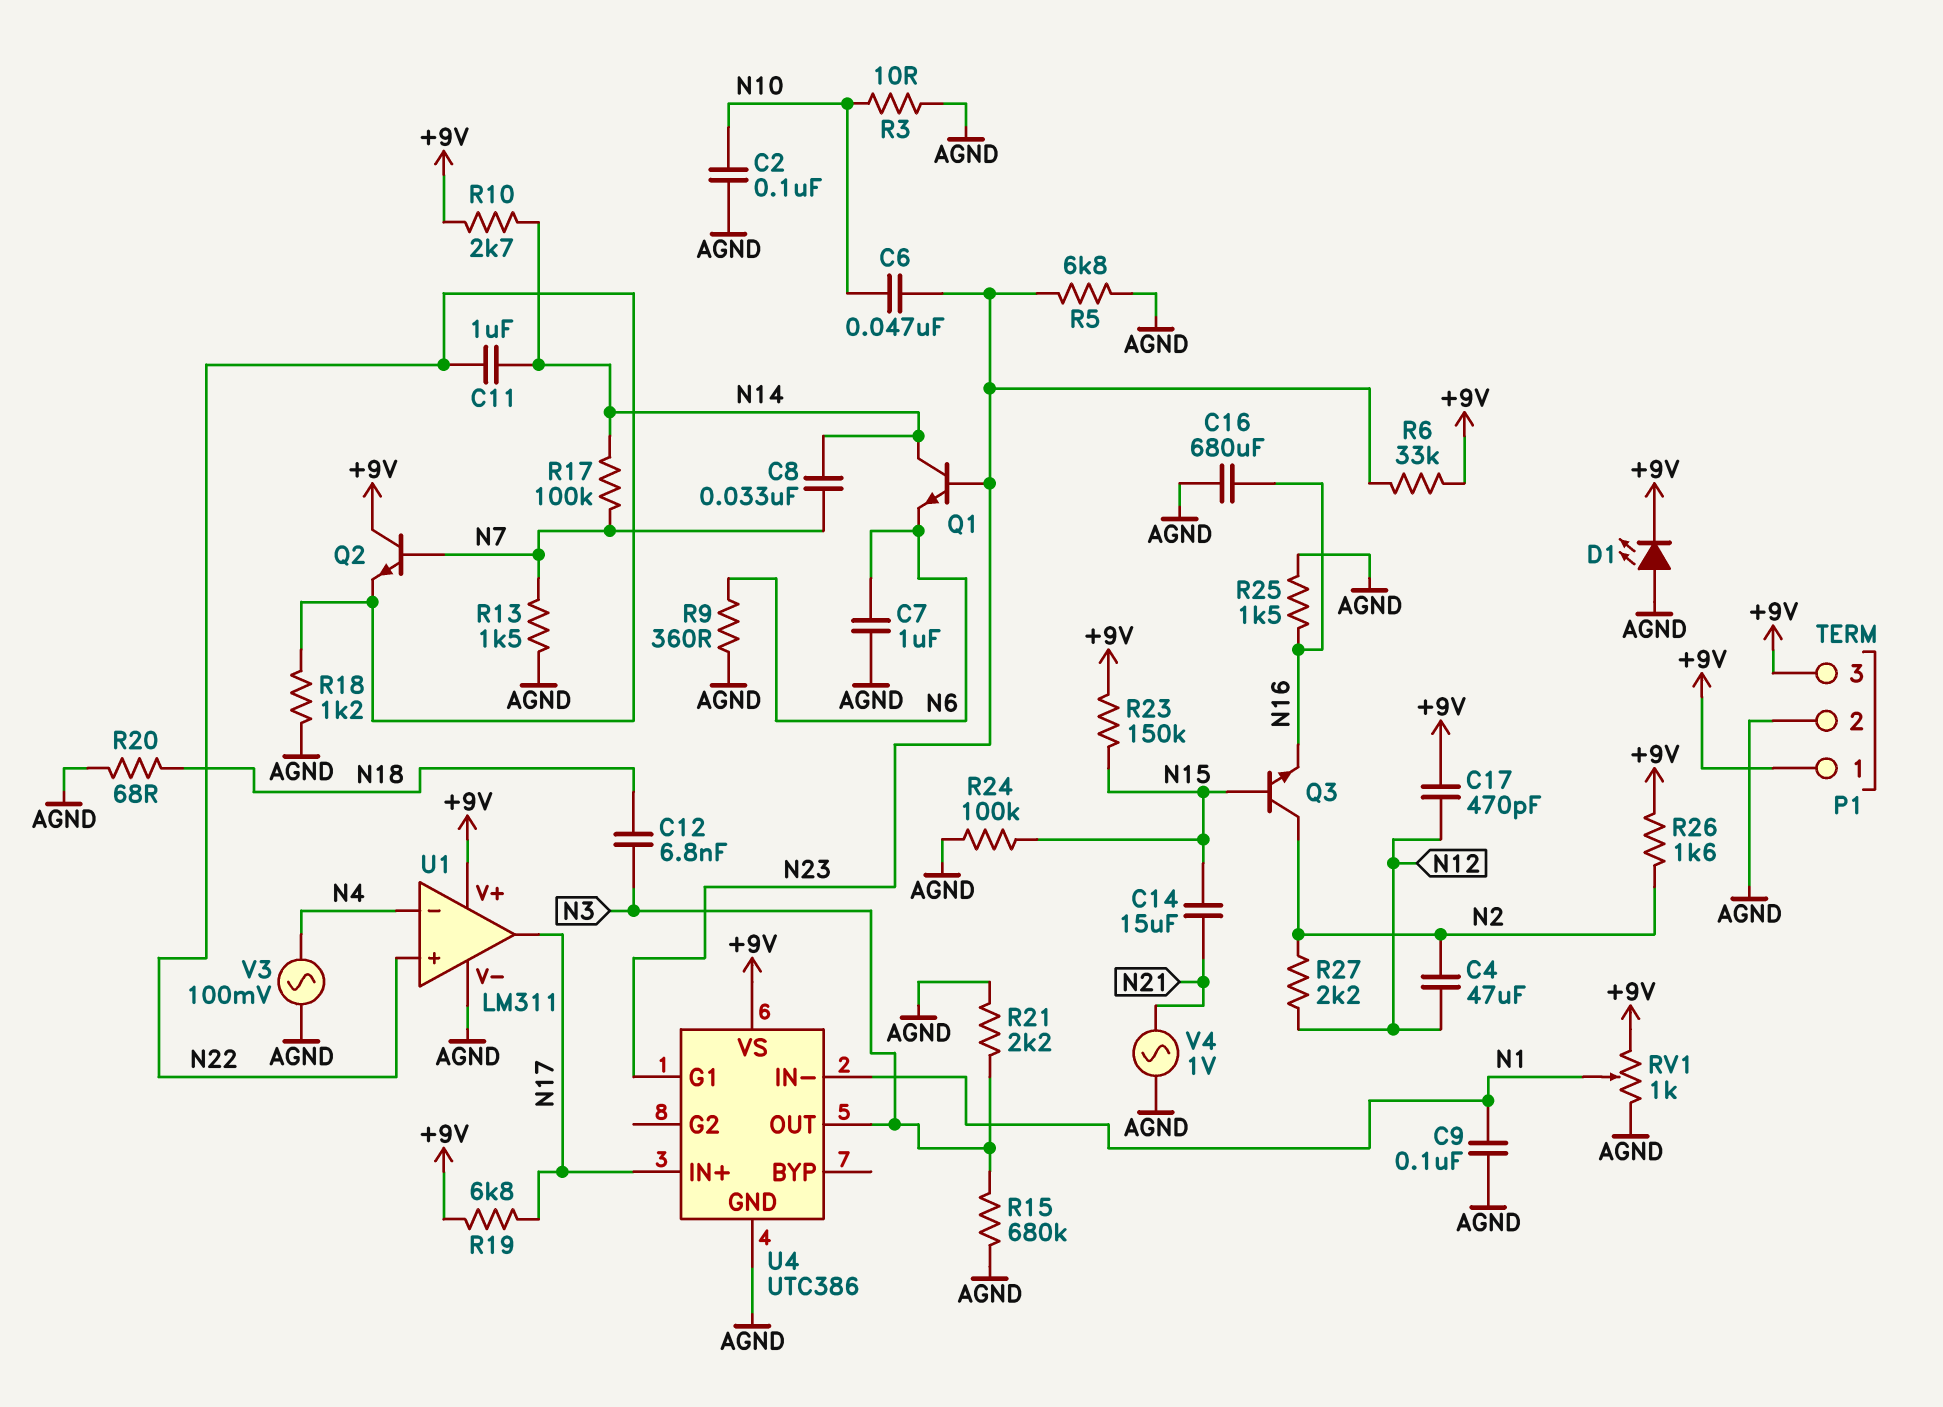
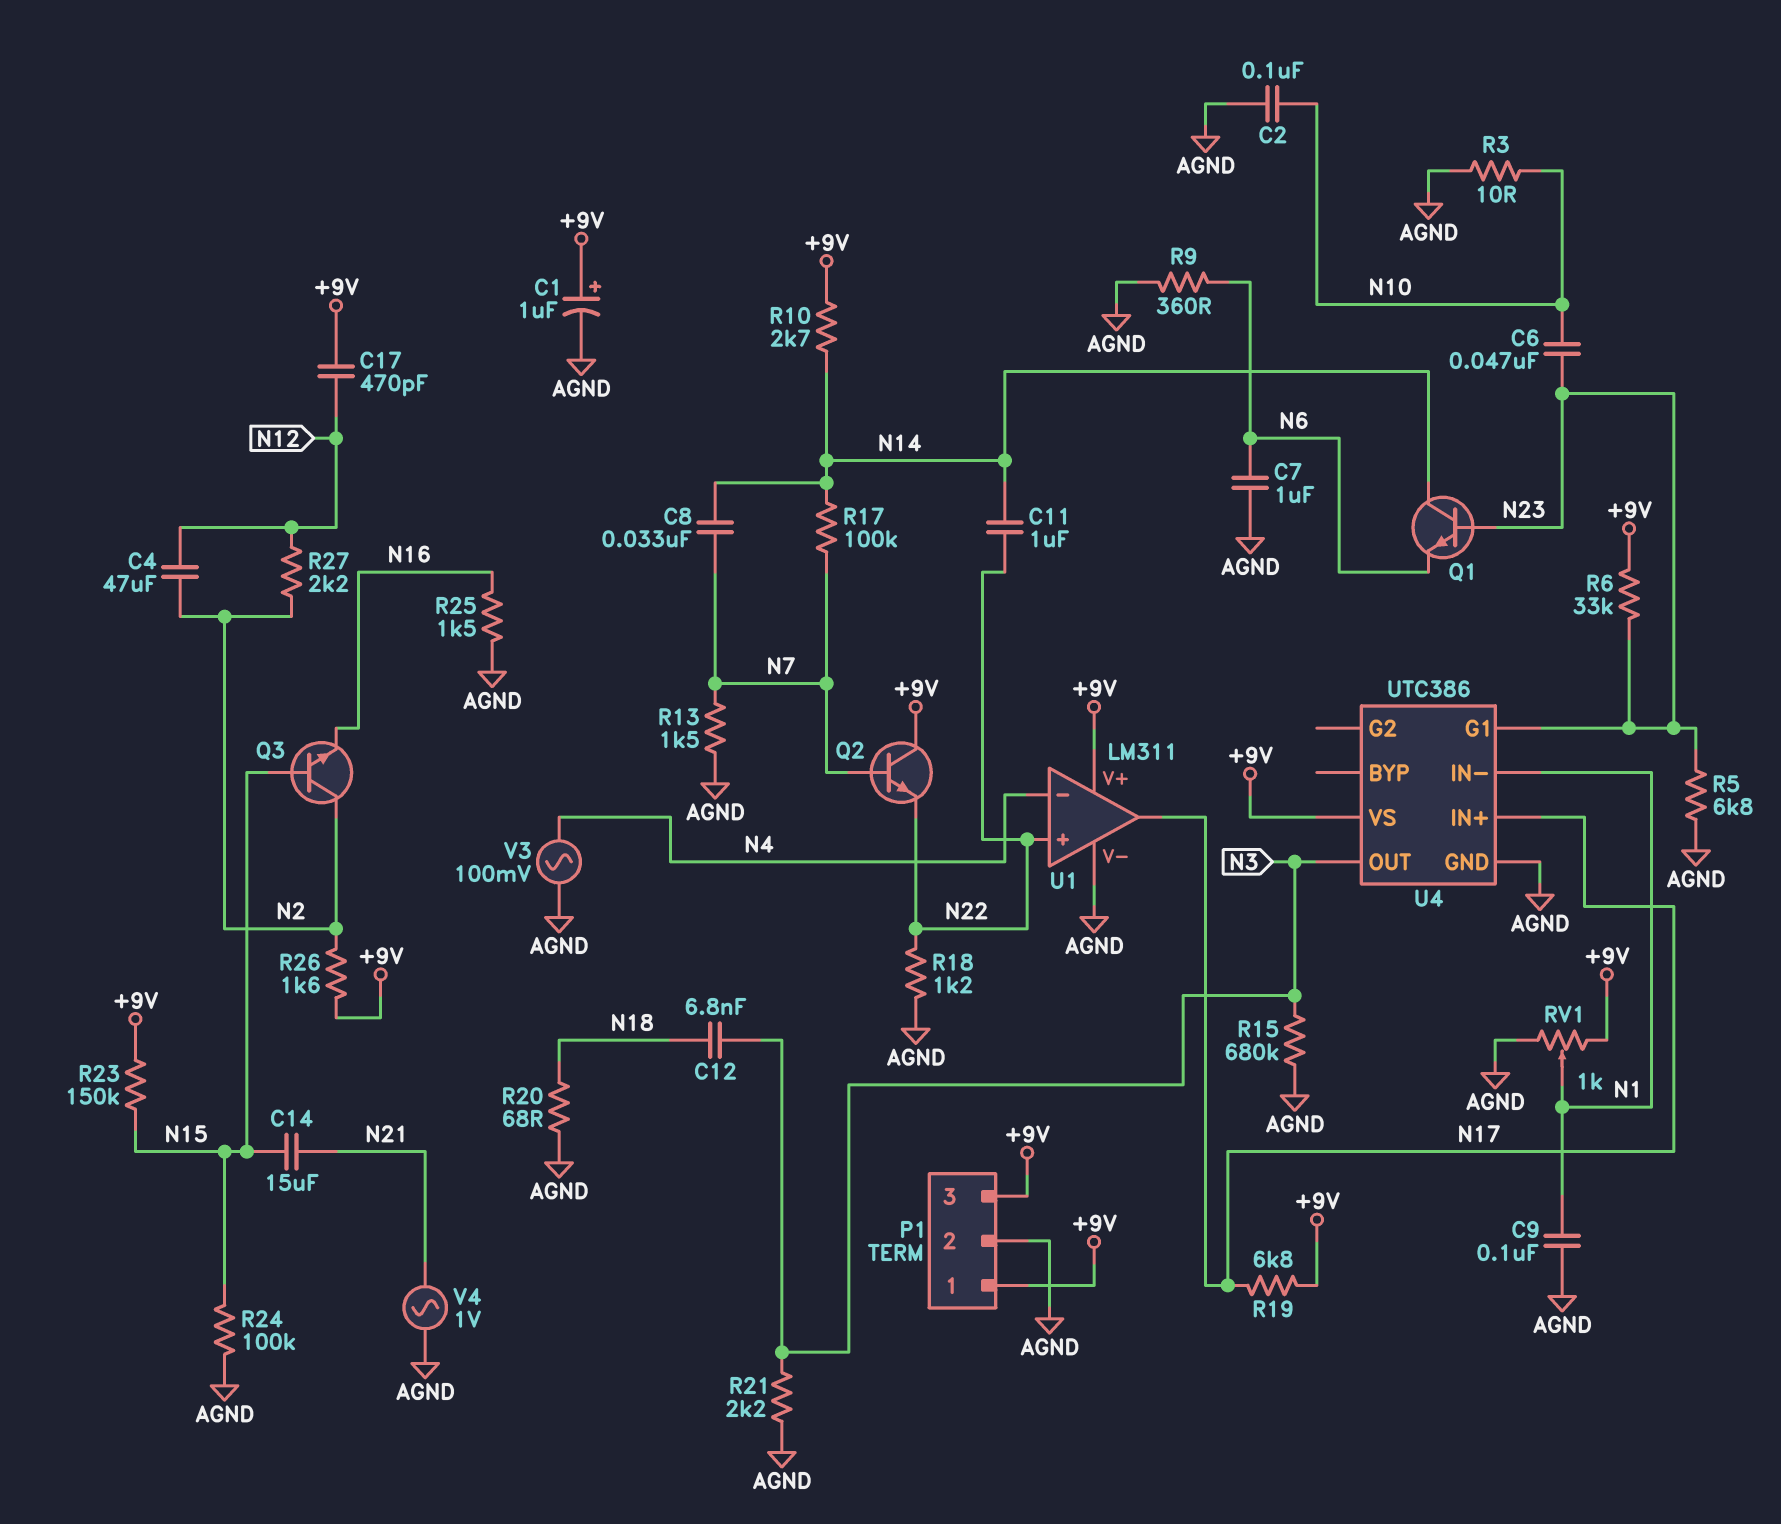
C1: none -> 1uF (plus +9V, minus AGND)
C16: 680uF (AGND, N16) -> none
D1: LED (A AGND, K +9V) -> none

